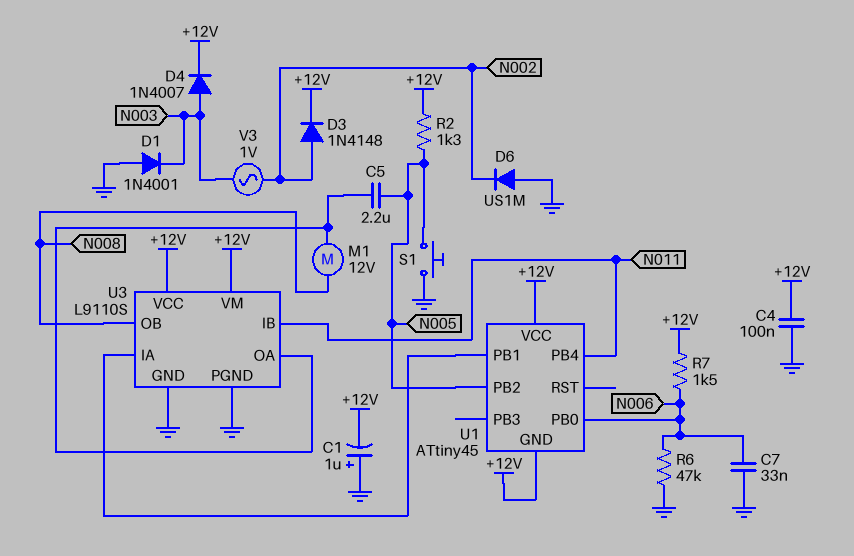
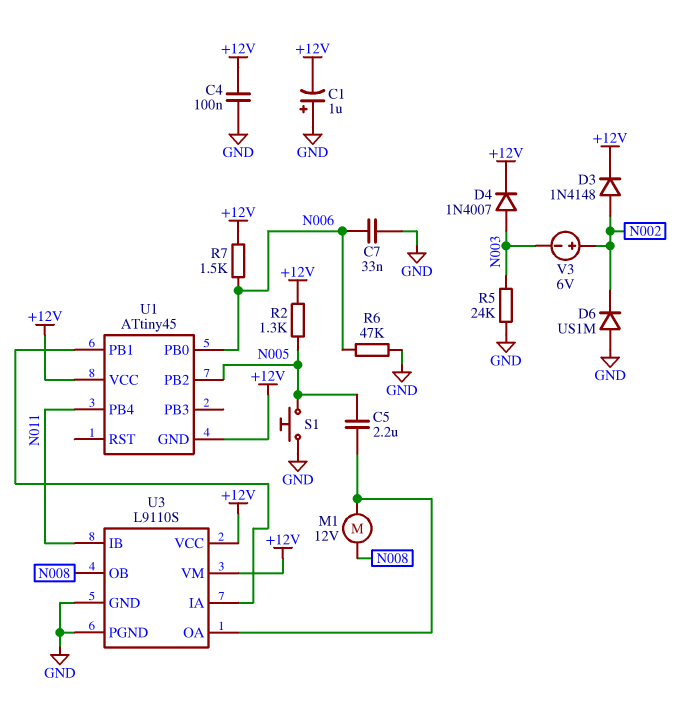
D1: diode 1N4001 (A GND, K N003) -> none
R5: none -> 24k (GND, N003)
V3: AC 1V (N002, N003) -> 6V (plus N002, minus N003)

